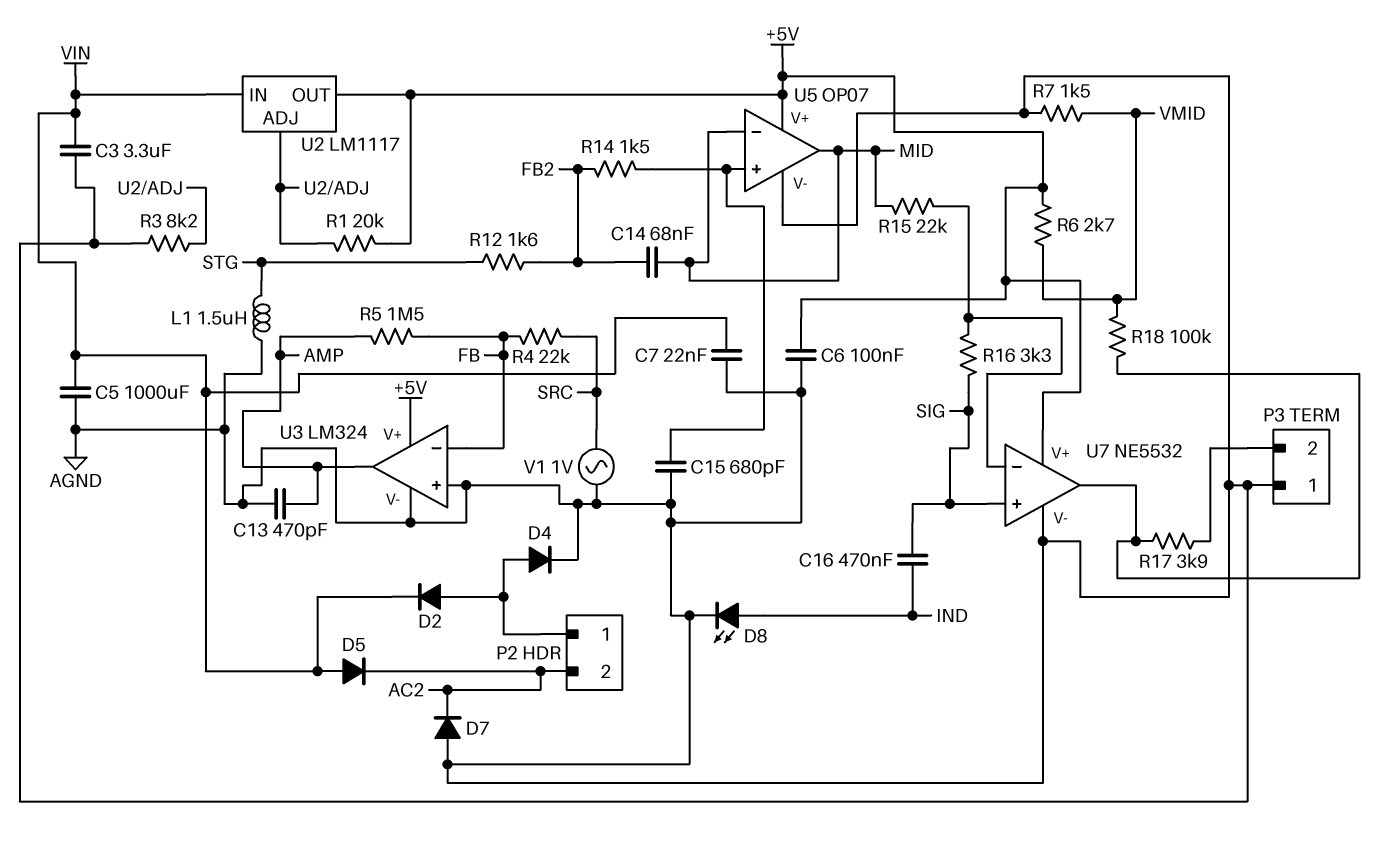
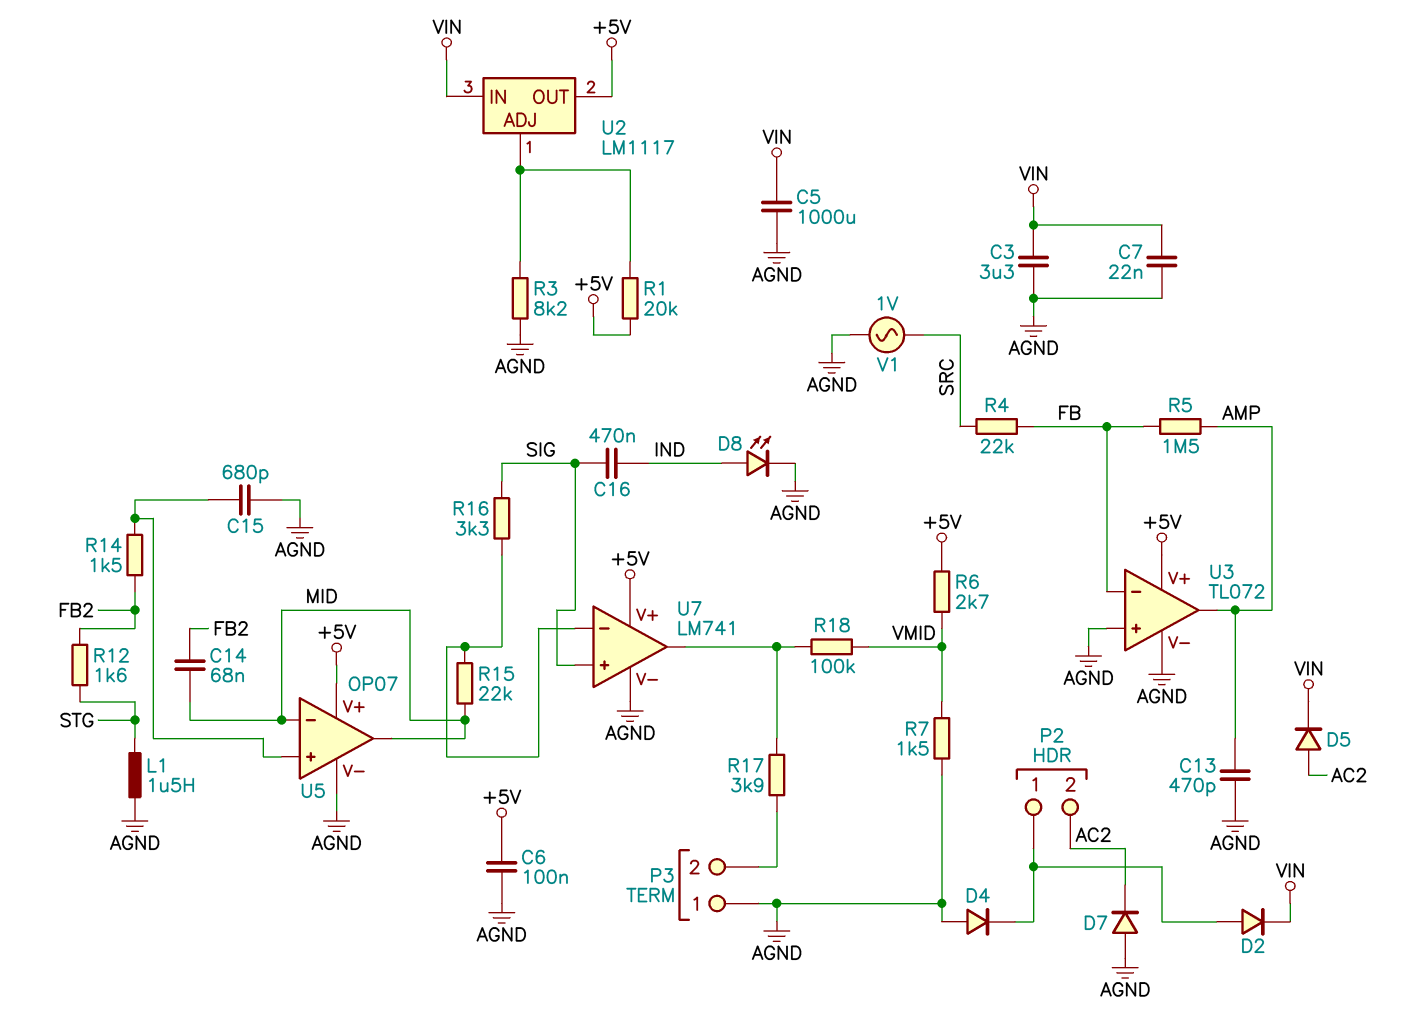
D4: diode (A P2/1, K AGND) -> diode (A AGND, K P2/1)
D5: diode (A VIN, K AC2) -> diode (A AC2, K VIN)
U3: LM324 -> TL072
U7: NE5532 -> LM741

